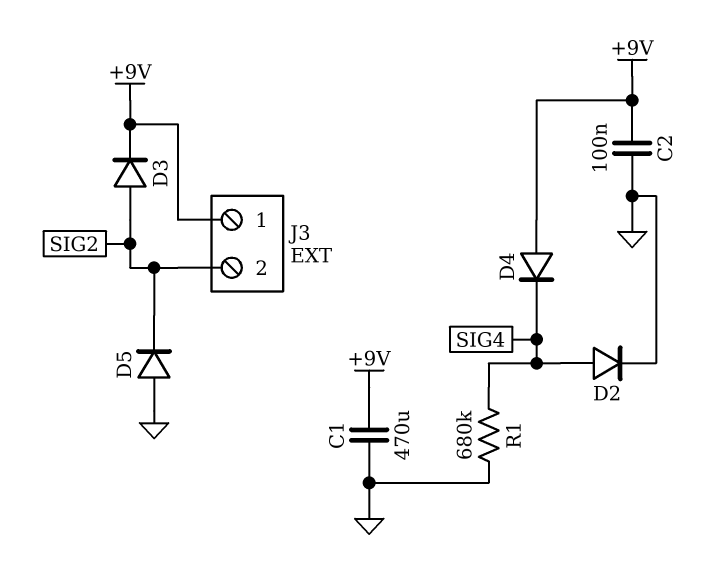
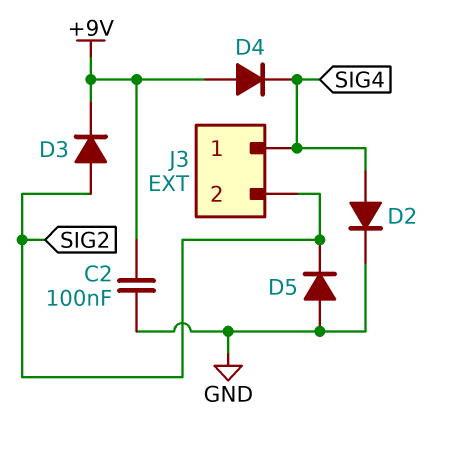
C1: 470uF (+9V, GND) -> none
J3 pin 1: +9V -> SIG4
R1: 680k (GND, SIG4) -> none

